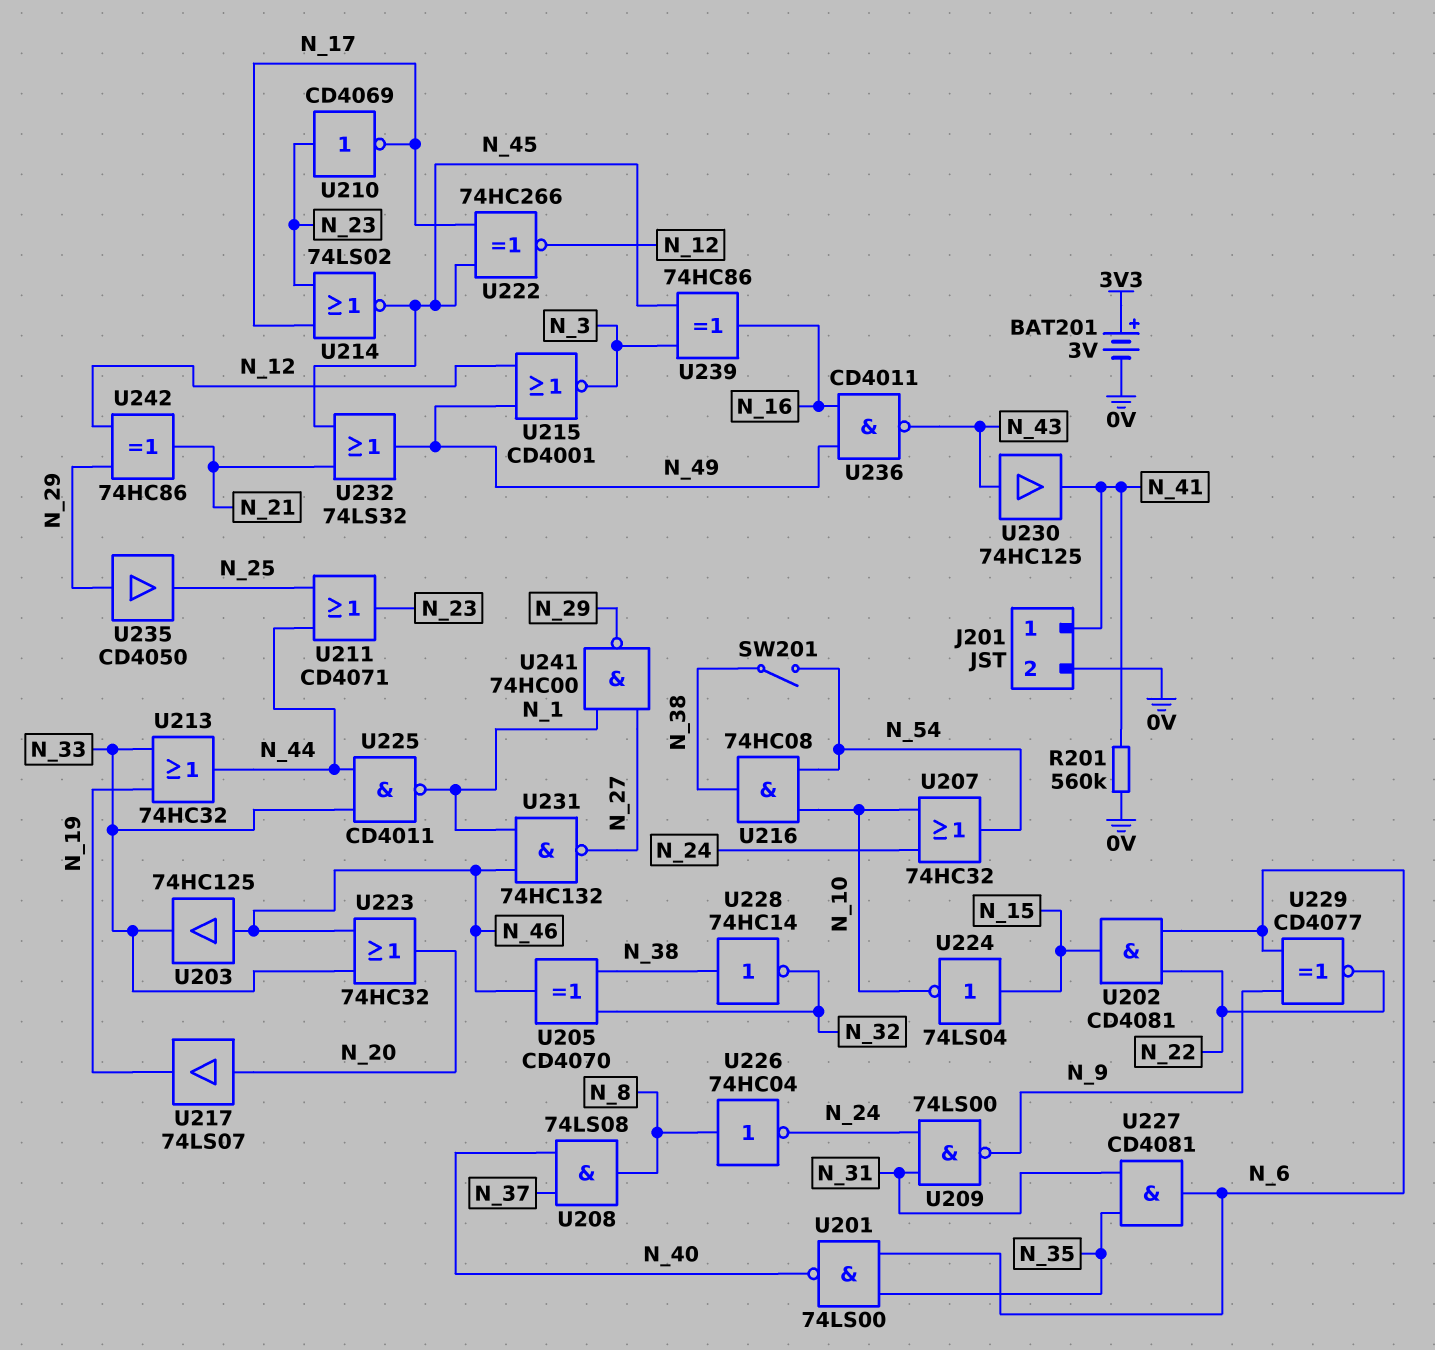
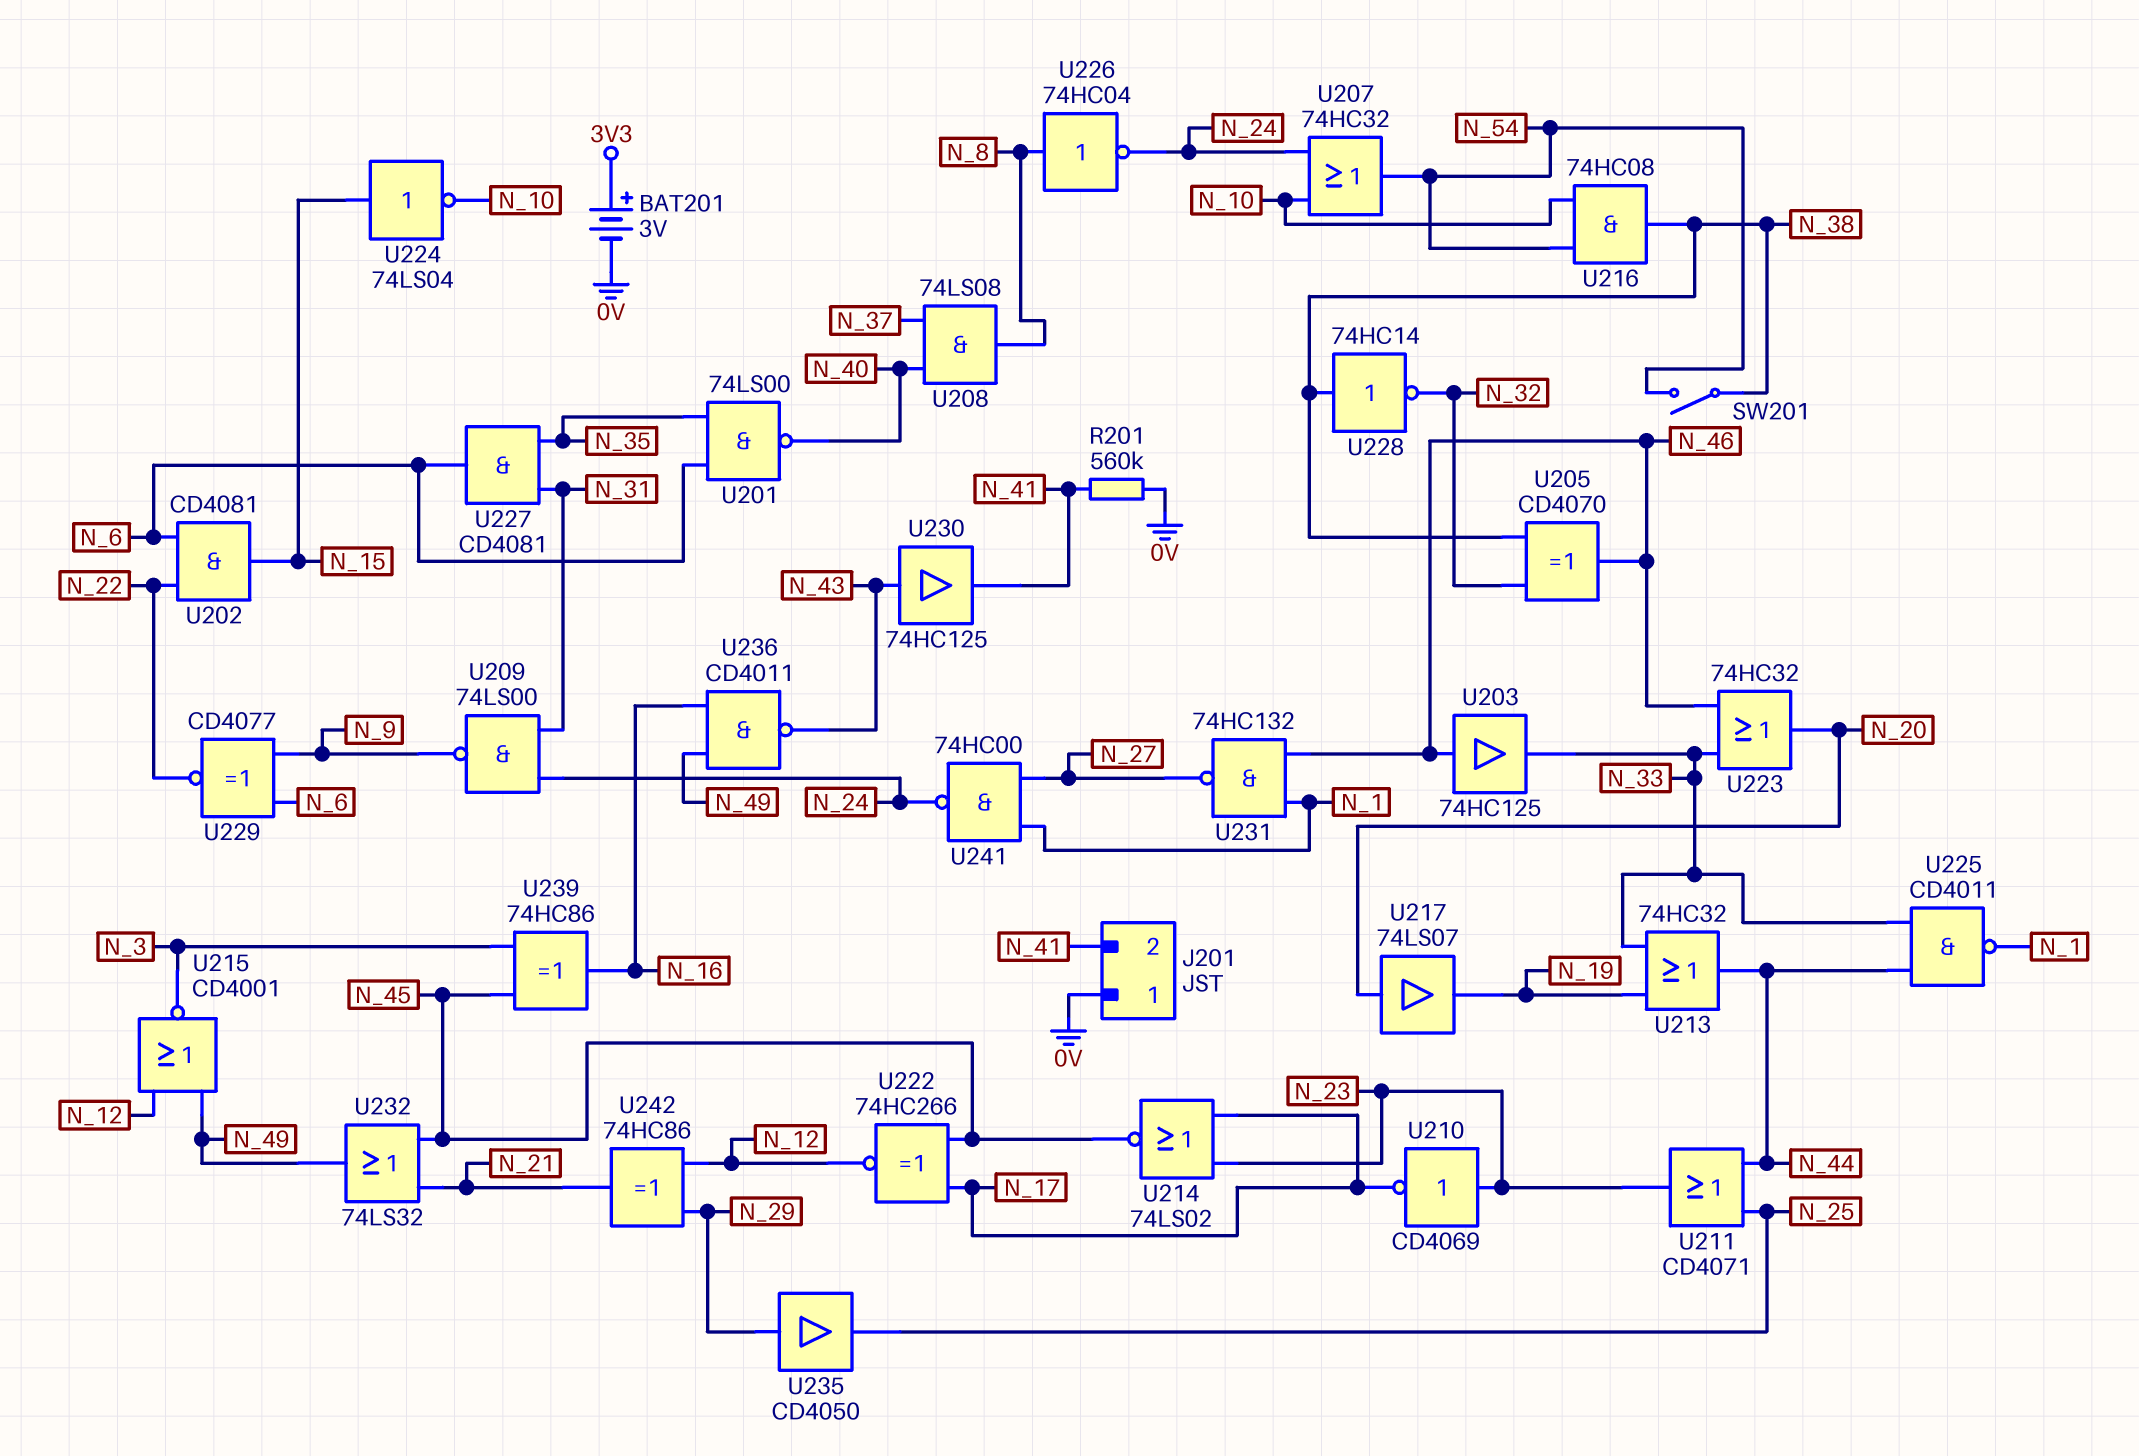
J201 pin 1: N_41 -> 0V
J201 pin 2: 0V -> N_41
U241: NAND 74HC00 (in N_1, in N_27, out N_29) -> NAND 74HC00 (in N_1, in N_27, out N_24)

